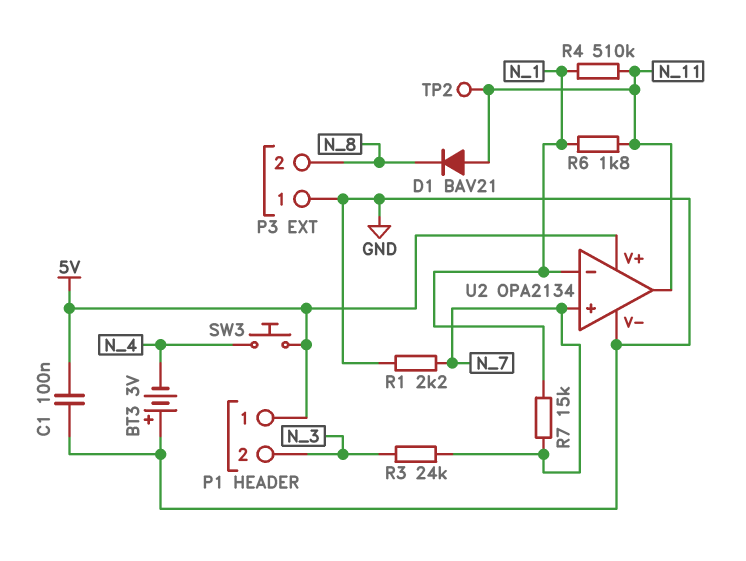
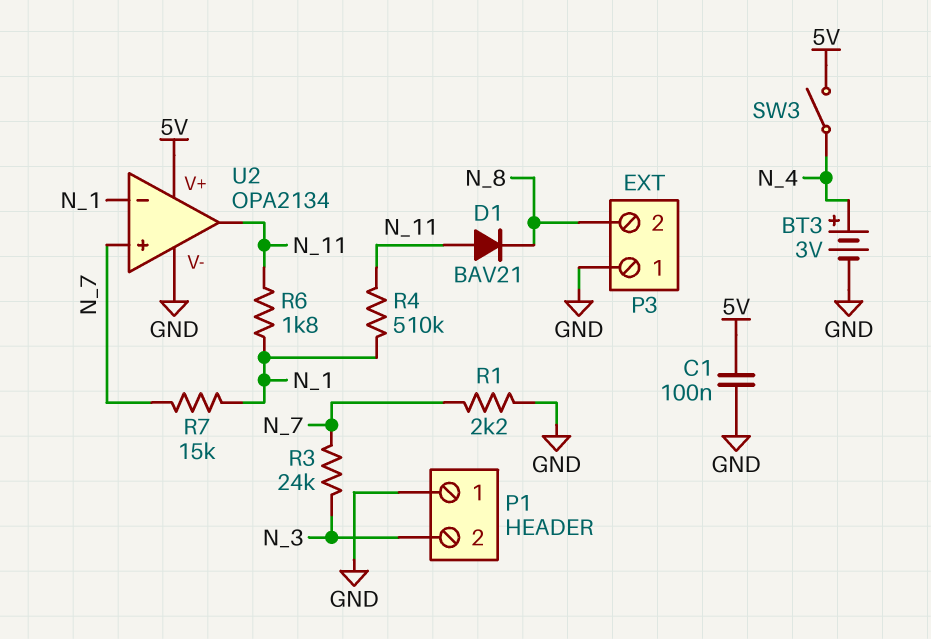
BT3: 3V (plus GND, minus N_4) -> 3V (plus N_4, minus GND)
P1 pin 1: 5V -> GND
SW3: button (5V, N_4) -> switch (5V, N_4)
TP2: test point (N_11) -> none

